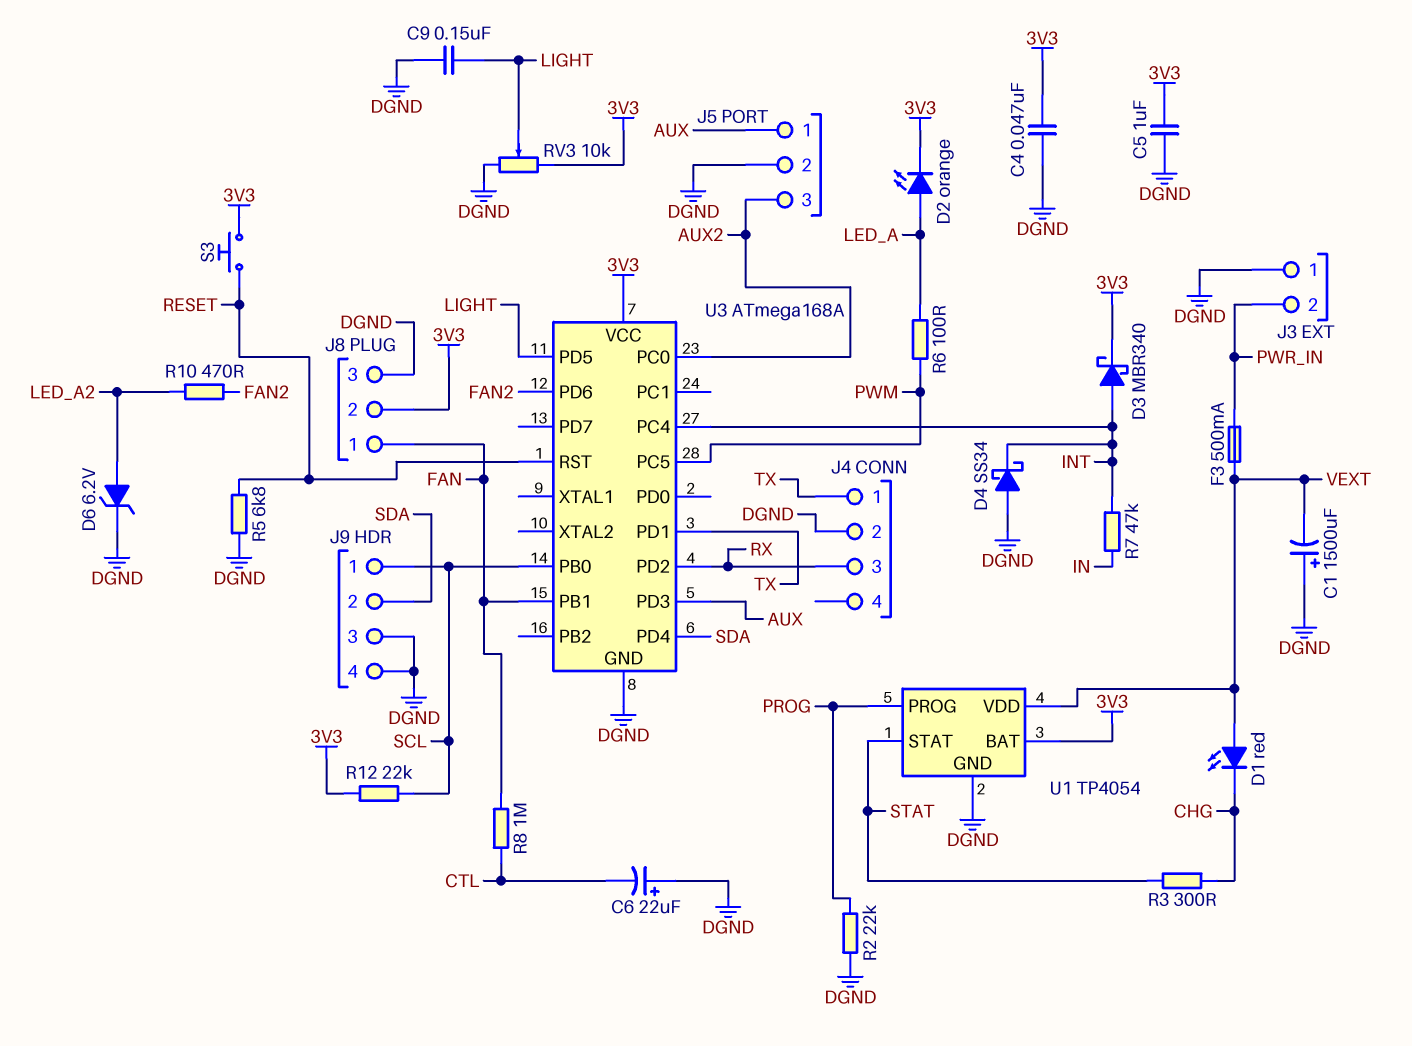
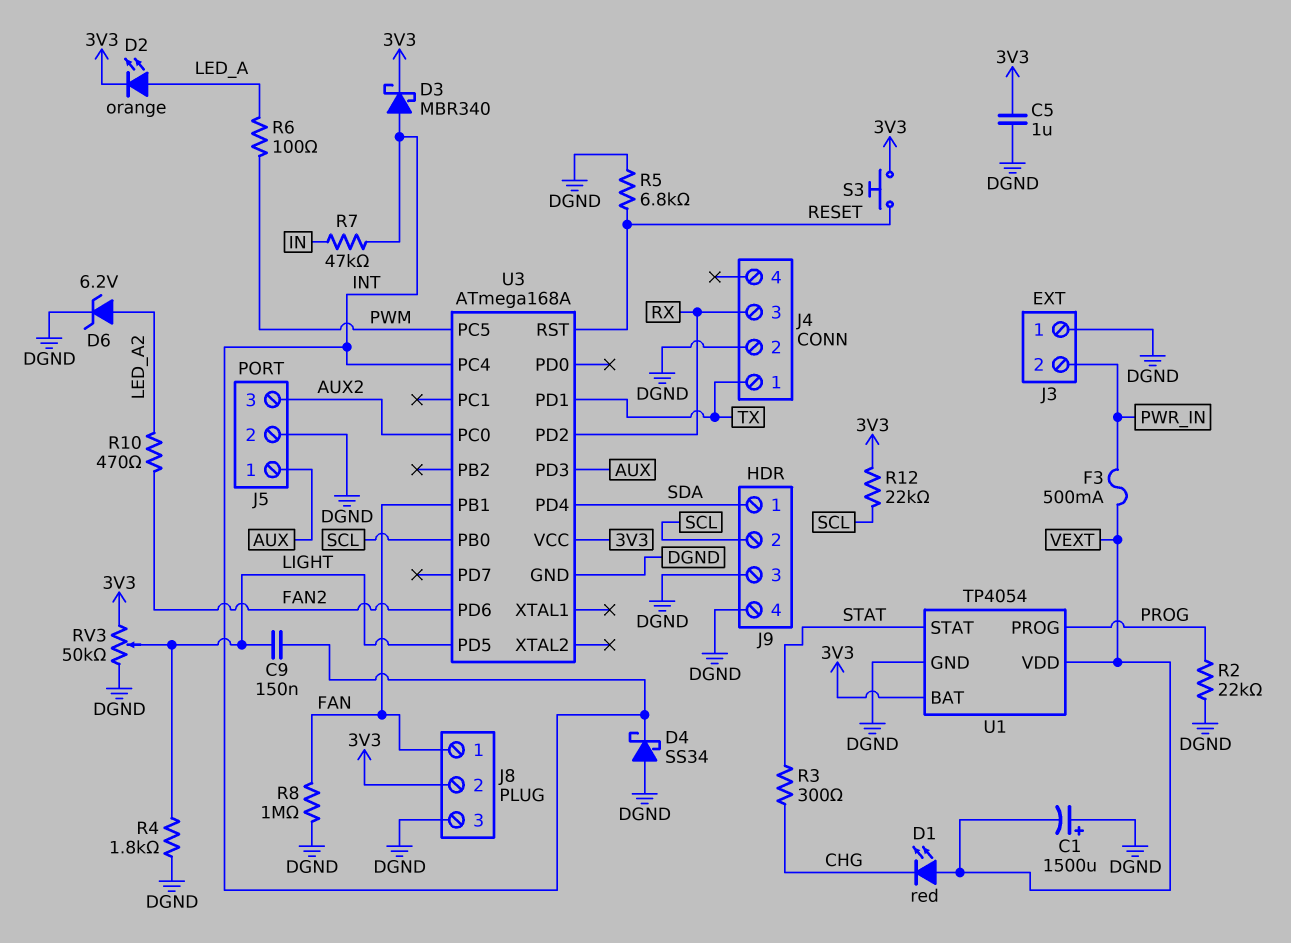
C4: 47nF (3V3, DGND) -> none
C6: 22uF (plus DGND, minus CTL) -> none
C9: 150nF (DGND, LIGHT) -> 150nF (INT, LIGHT)
J9 pin 1: SCL -> SDA
J9 pin 2: SDA -> SCL
R4: none -> 1.8k (DGND, LIGHT)
R8: 1M (CTL, FAN) -> 1M (DGND, FAN)
RV3: 10k (3V3, DGND, wiper LIGHT) -> 50k (3V3, DGND, wiper LIGHT)

